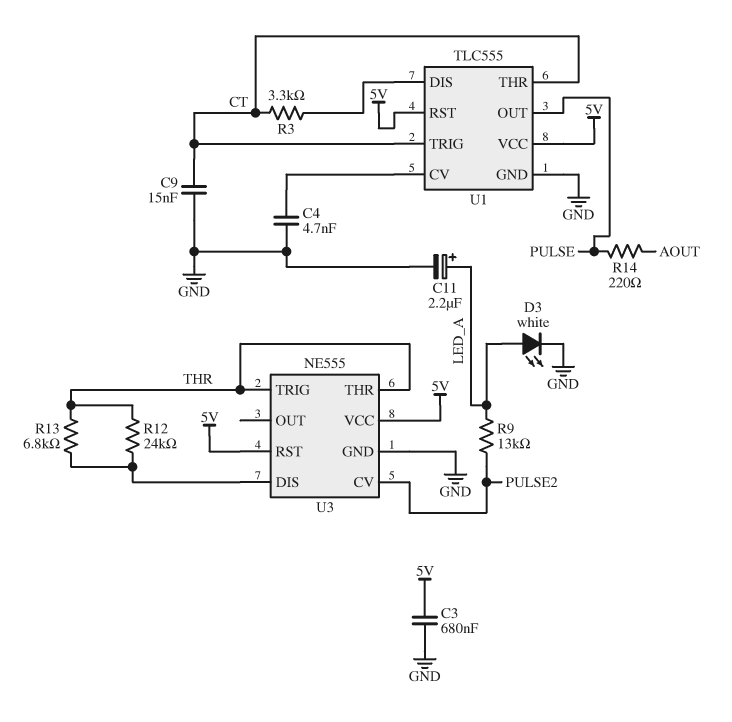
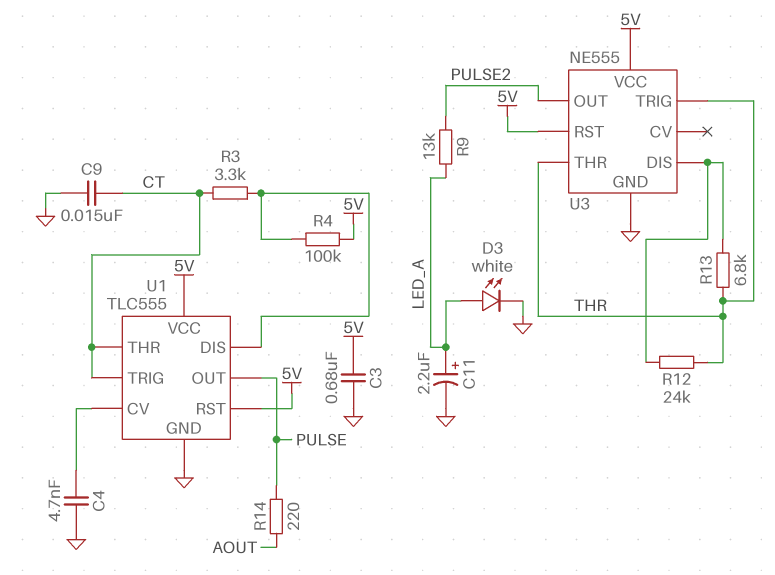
R4: none -> 100k (5V, U1/DIS)
U3 pin CV: PULSE2 -> none
U3 pin OUT: none -> PULSE2

